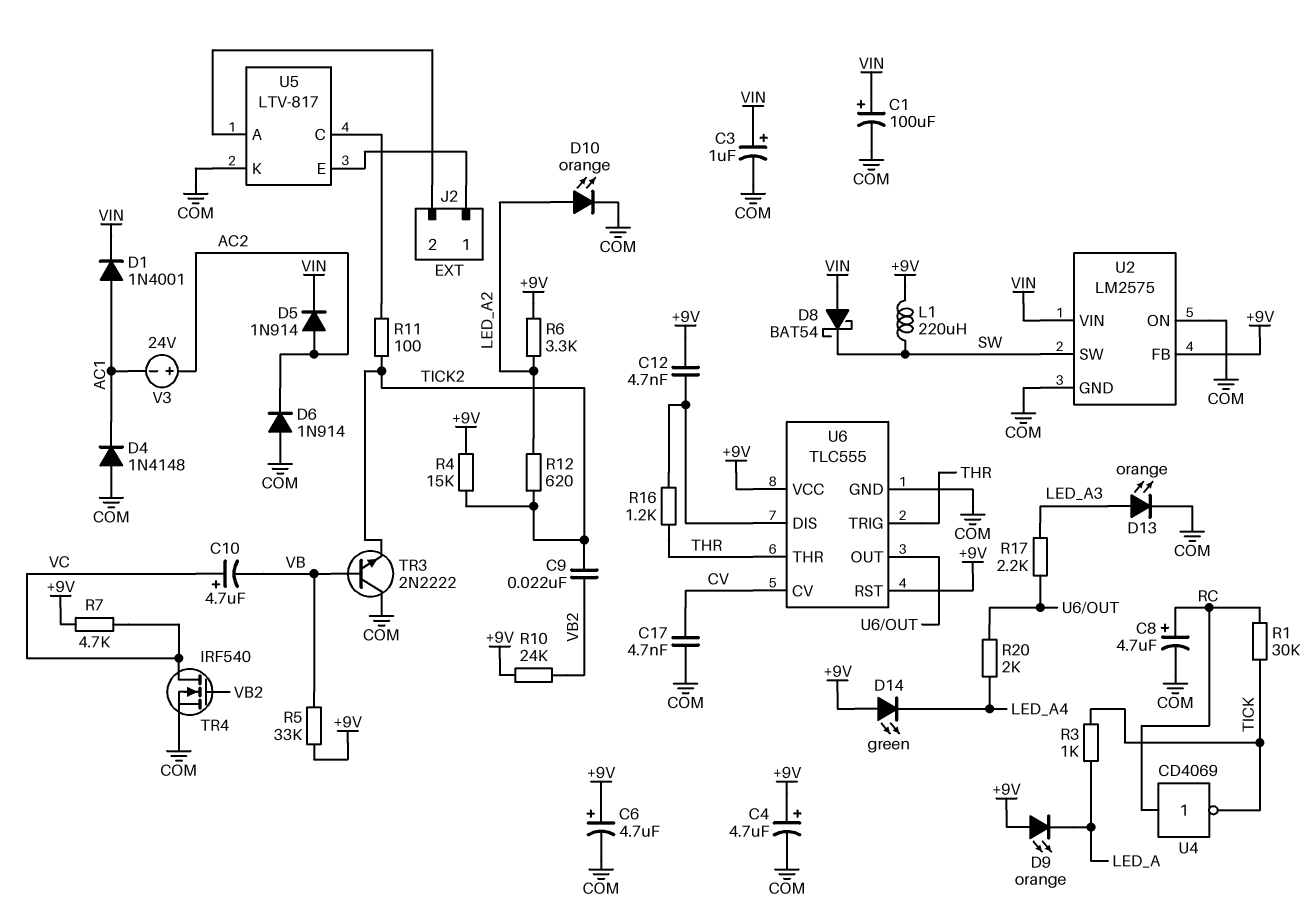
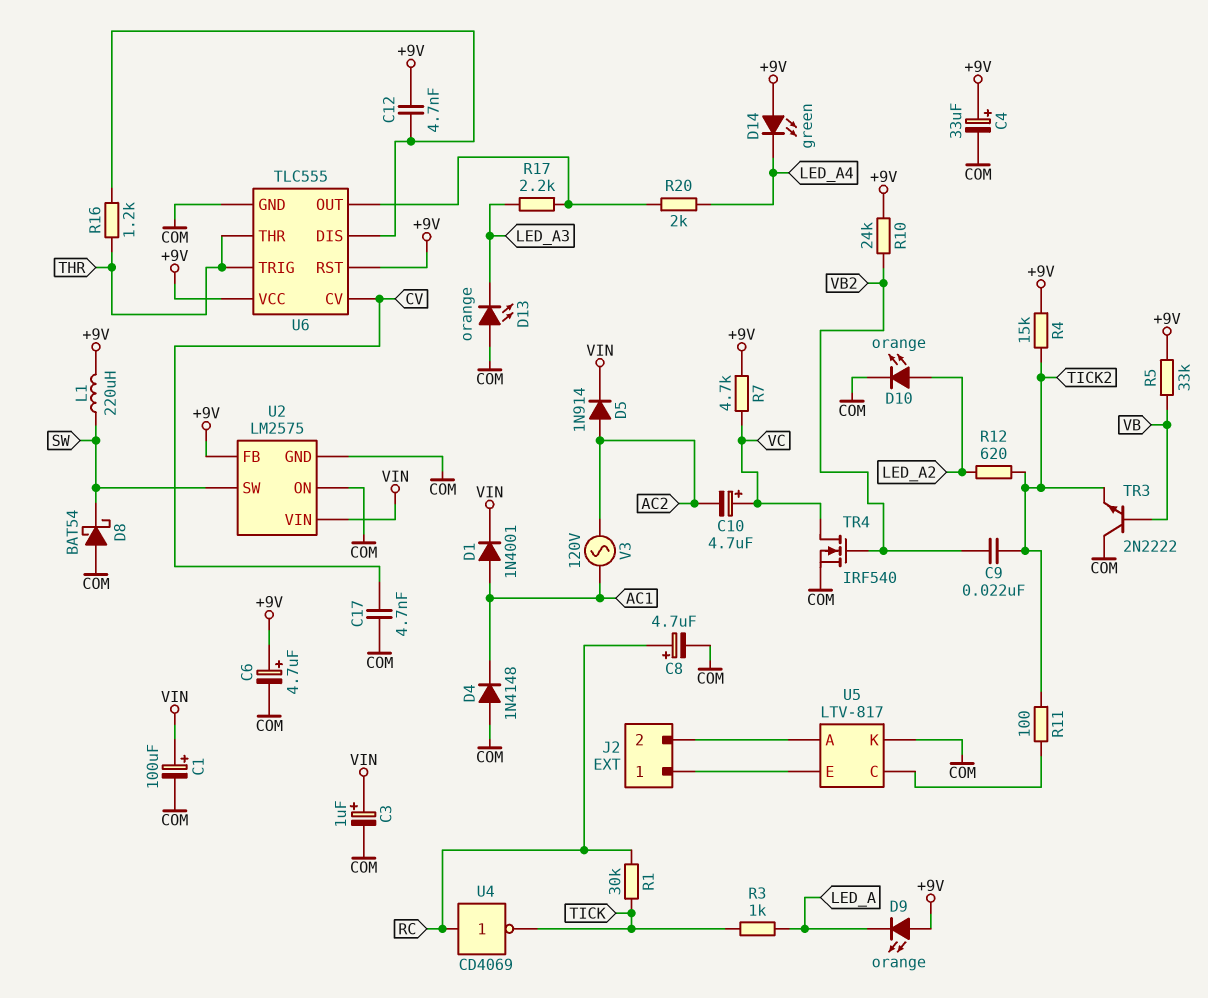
C4: 4.7uF (plus +9V, minus COM) -> 33uF (plus +9V, minus COM)
C10: 4.7uF (plus VC, minus VB) -> 4.7uF (plus VC, minus AC2)
D6: diode 1N914 (A COM, K AC2) -> none
D8: schottky BAT54 (A VIN, K SW) -> schottky BAT54 (A COM, K SW)
D13: LED orange (A LED_A3, K COM) -> LED orange (A COM, K LED_A3)
R6: 3.3k (+9V, LED_A2) -> none
V3: 24V (plus AC2, minus AC1) -> AC 120V (AC1, AC2)

